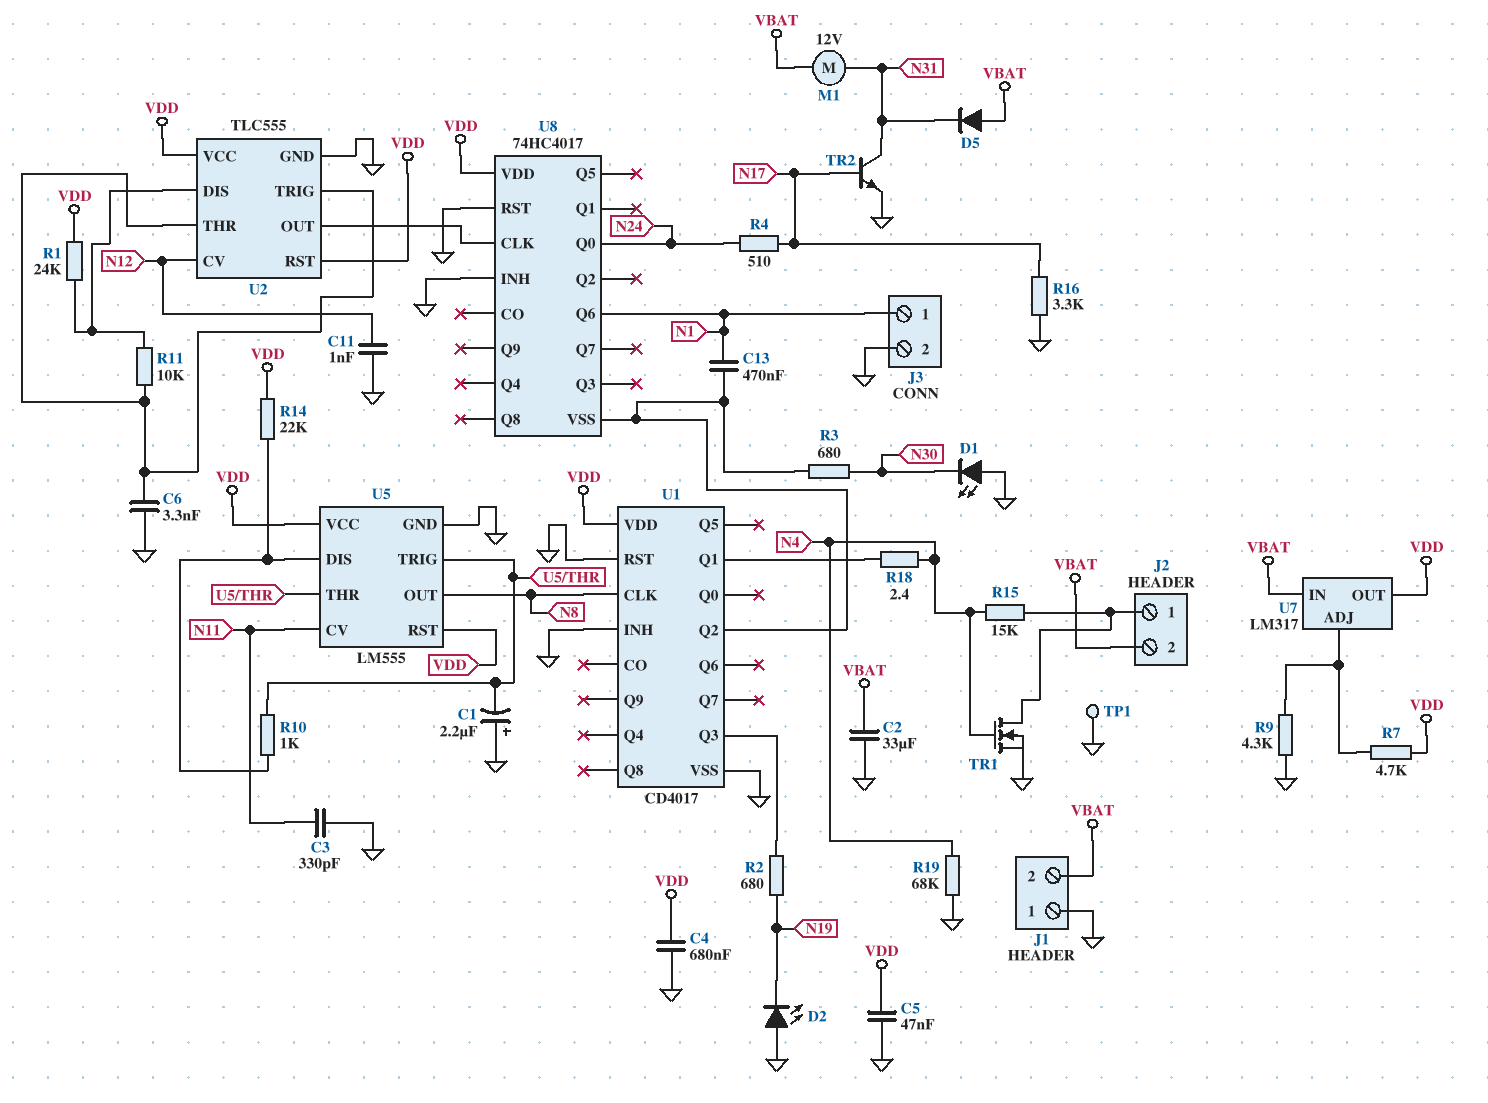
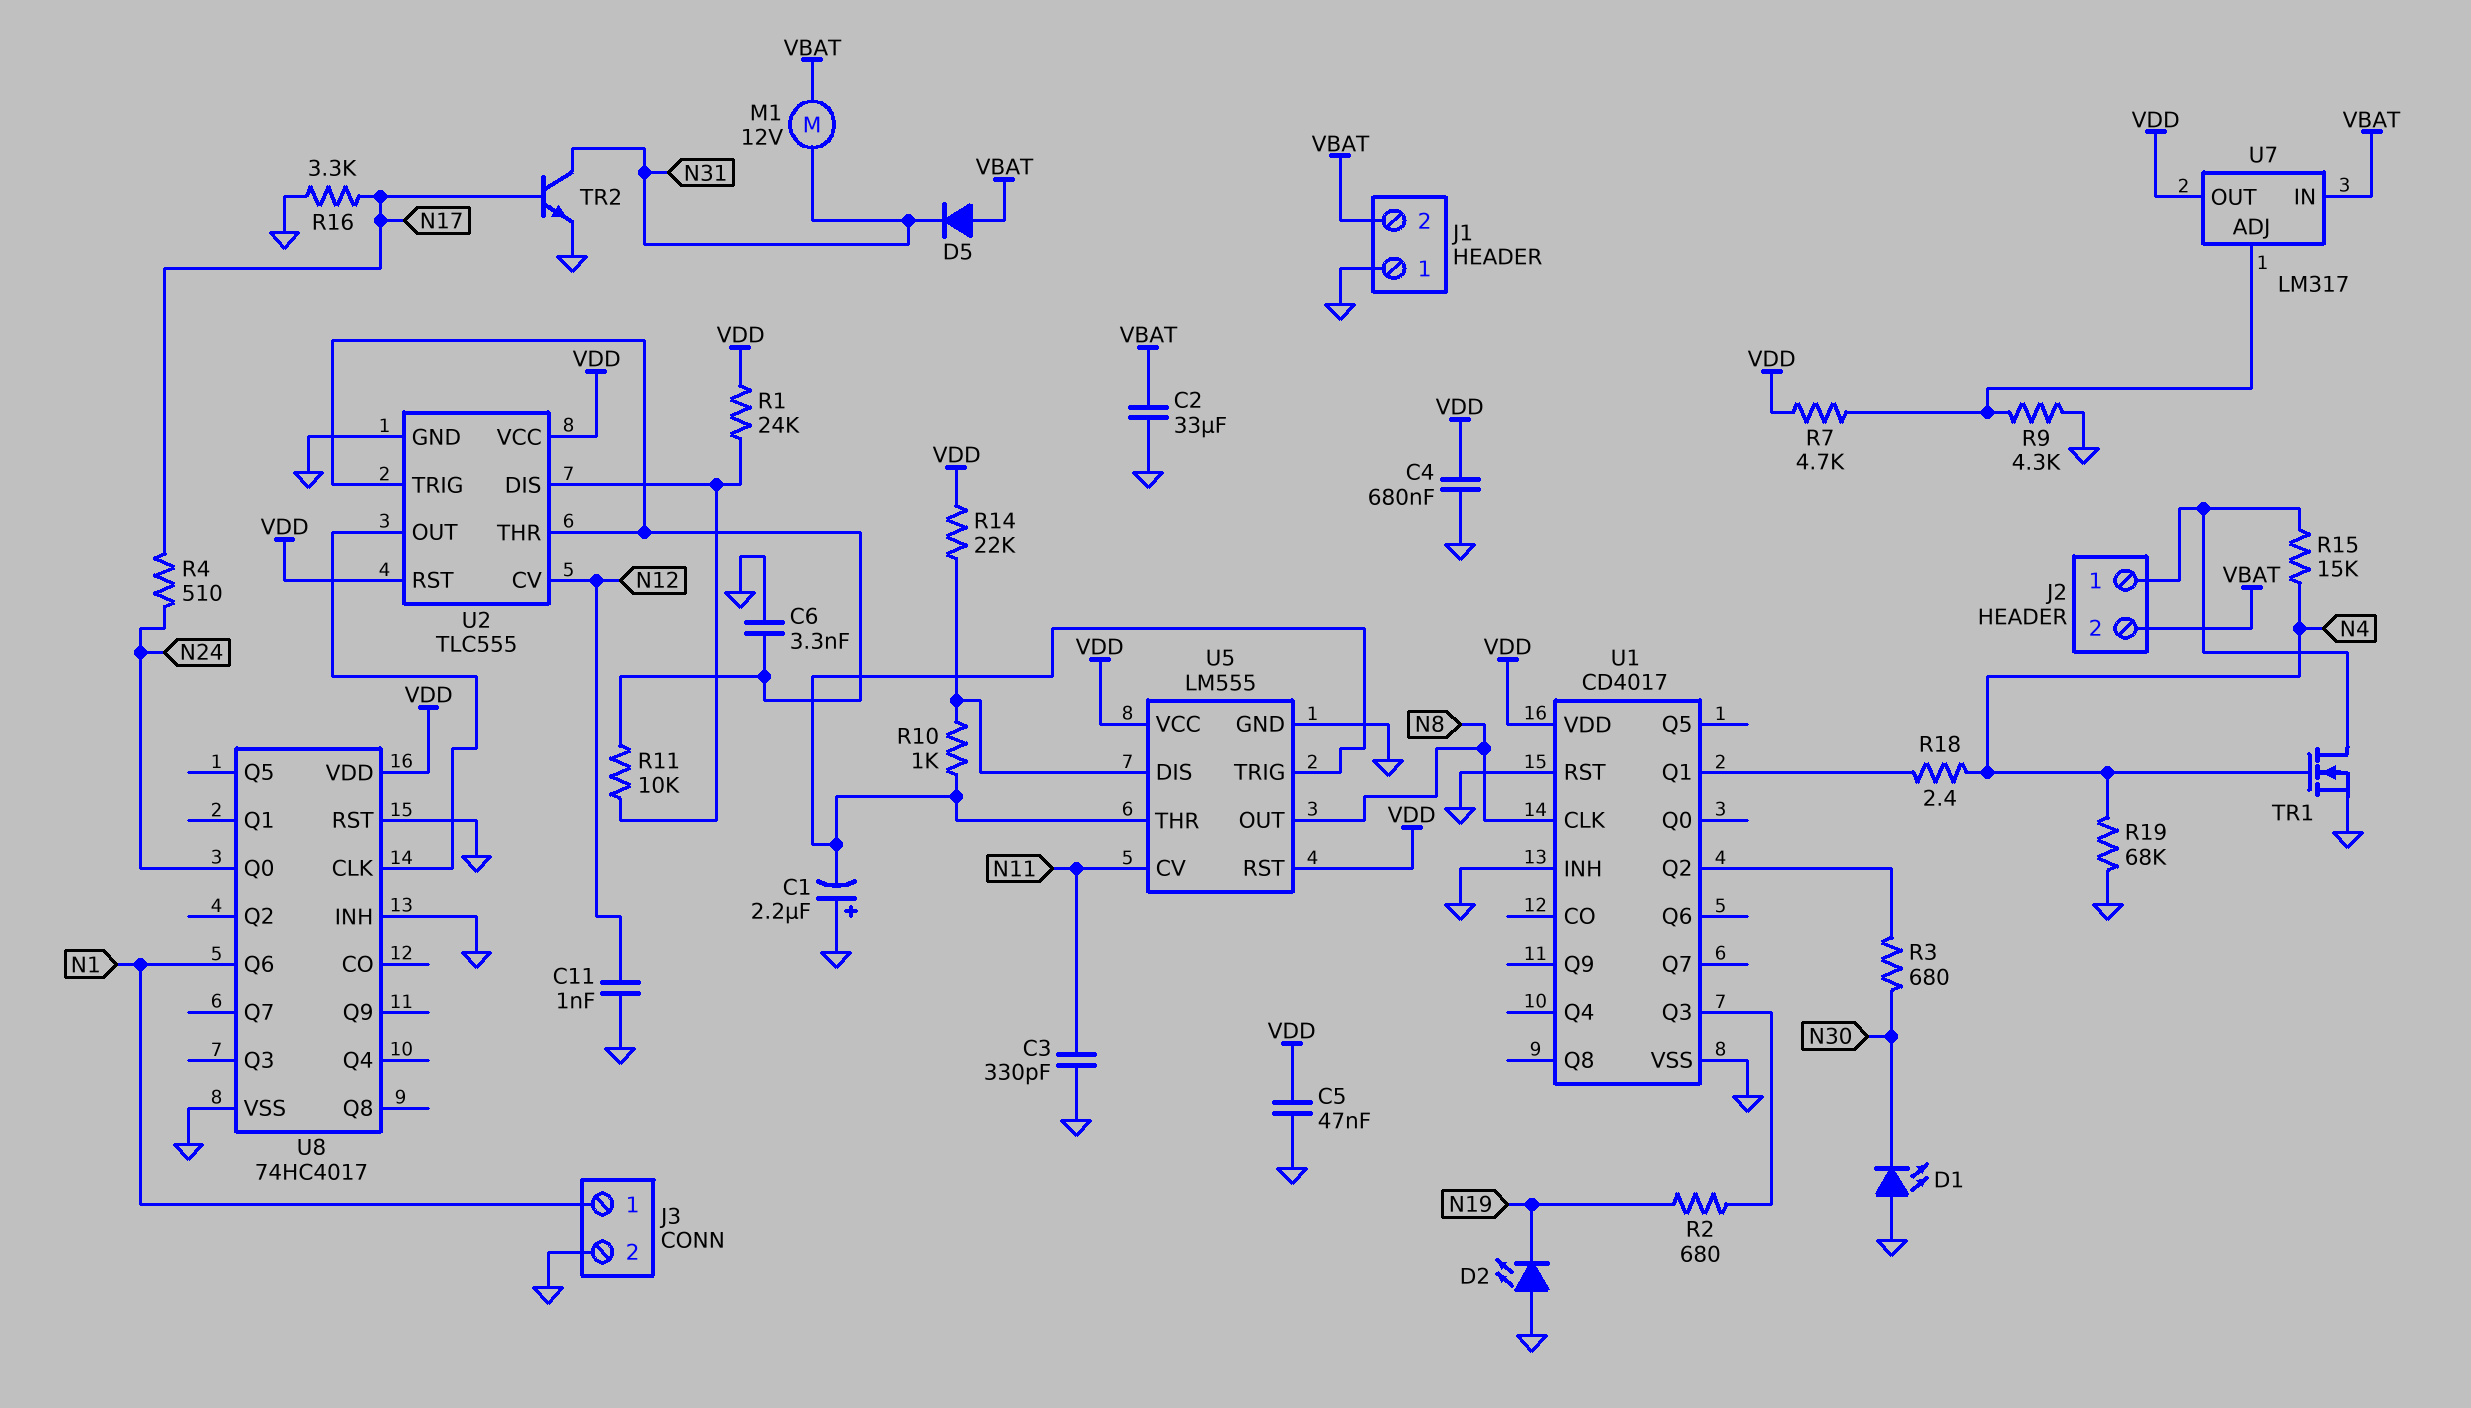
C13: 470nF (N1, U1/Q2) -> none
TP1: test point (GND) -> none
U8 pin VSS: U1/Q2 -> GND

